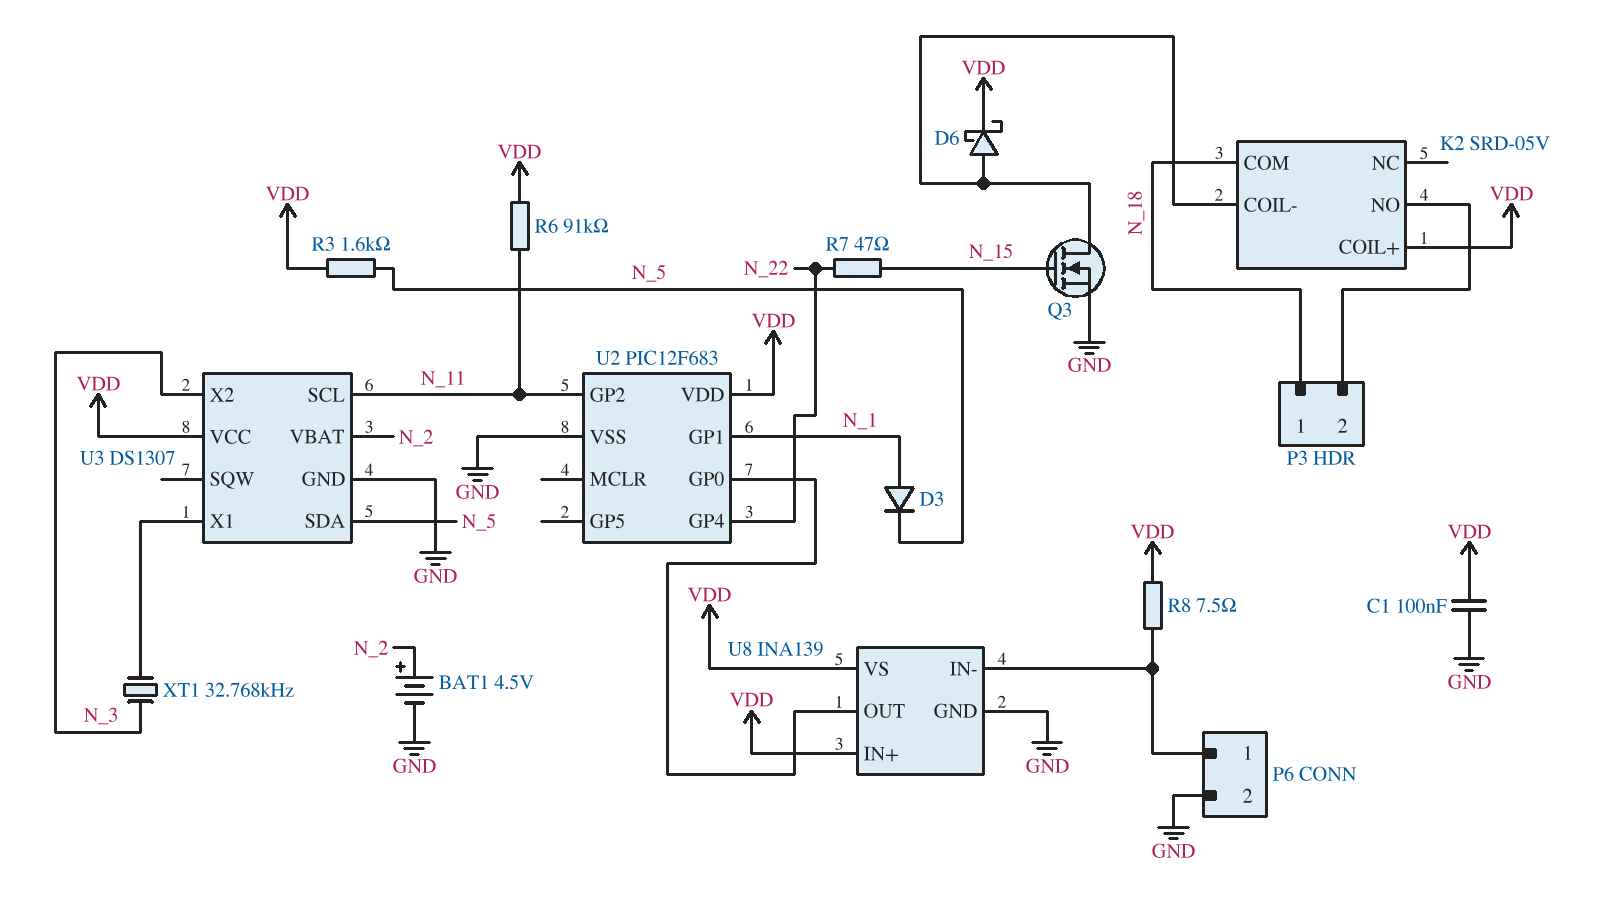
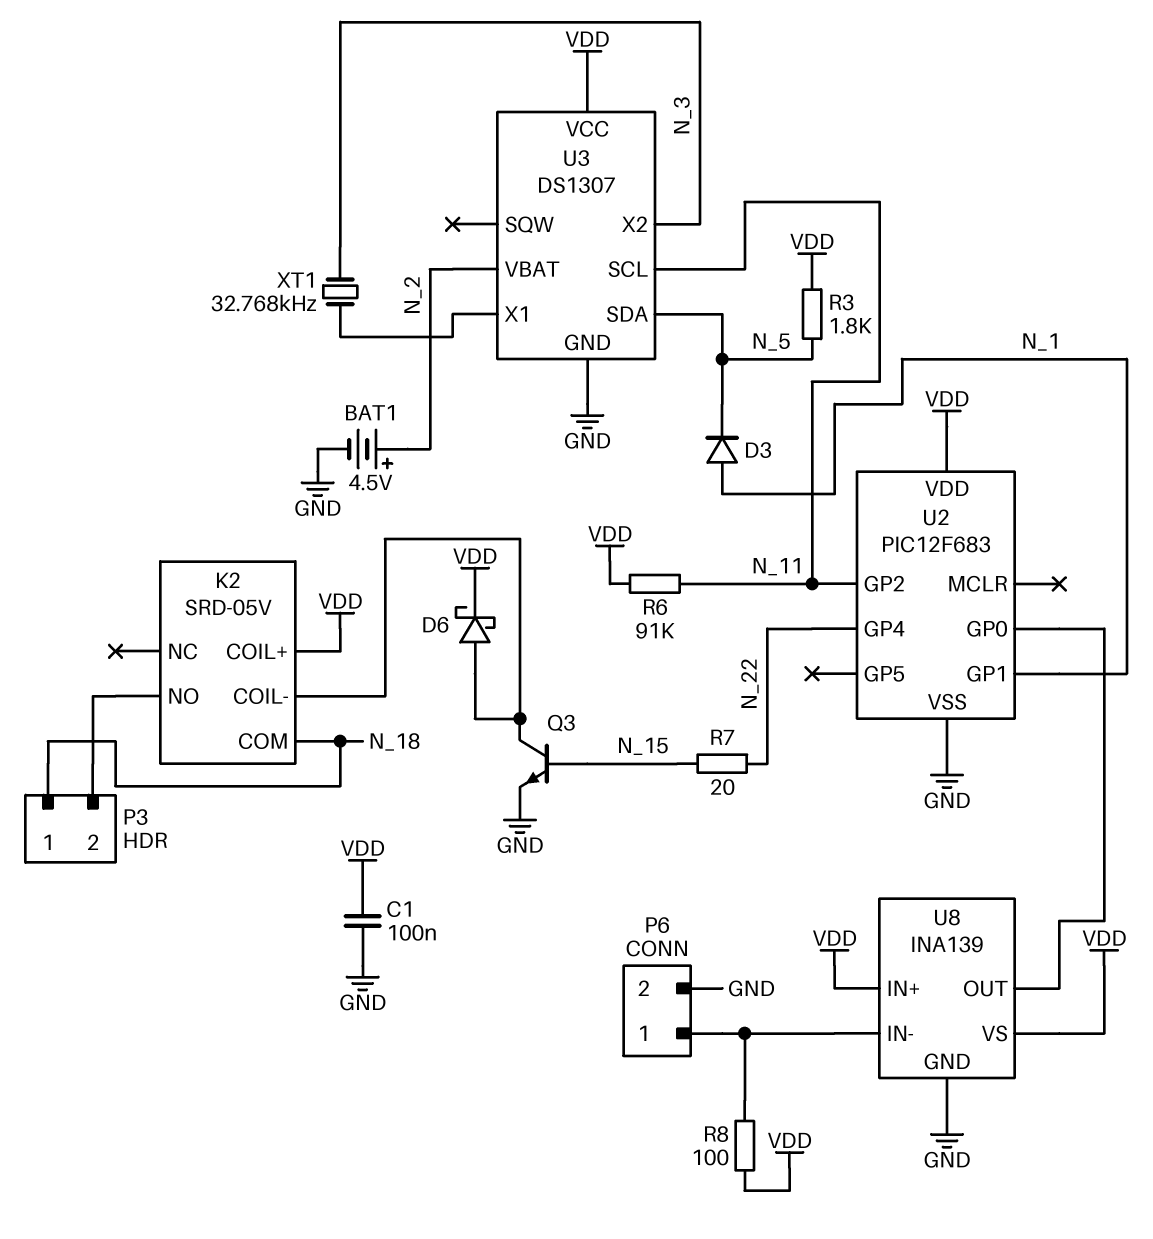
Q3: NMOS (G N_15, D K2/COIL-, S GND) -> NPN (B N_15, C K2/COIL-, E GND)
R3: 1.6k (N_5, VDD) -> 1.8k (N_5, VDD)
R7: 47 (N_15, N_22) -> 20 (N_15, N_22)
R8: 7.5 (P6/1, VDD) -> 100 (P6/1, VDD)

